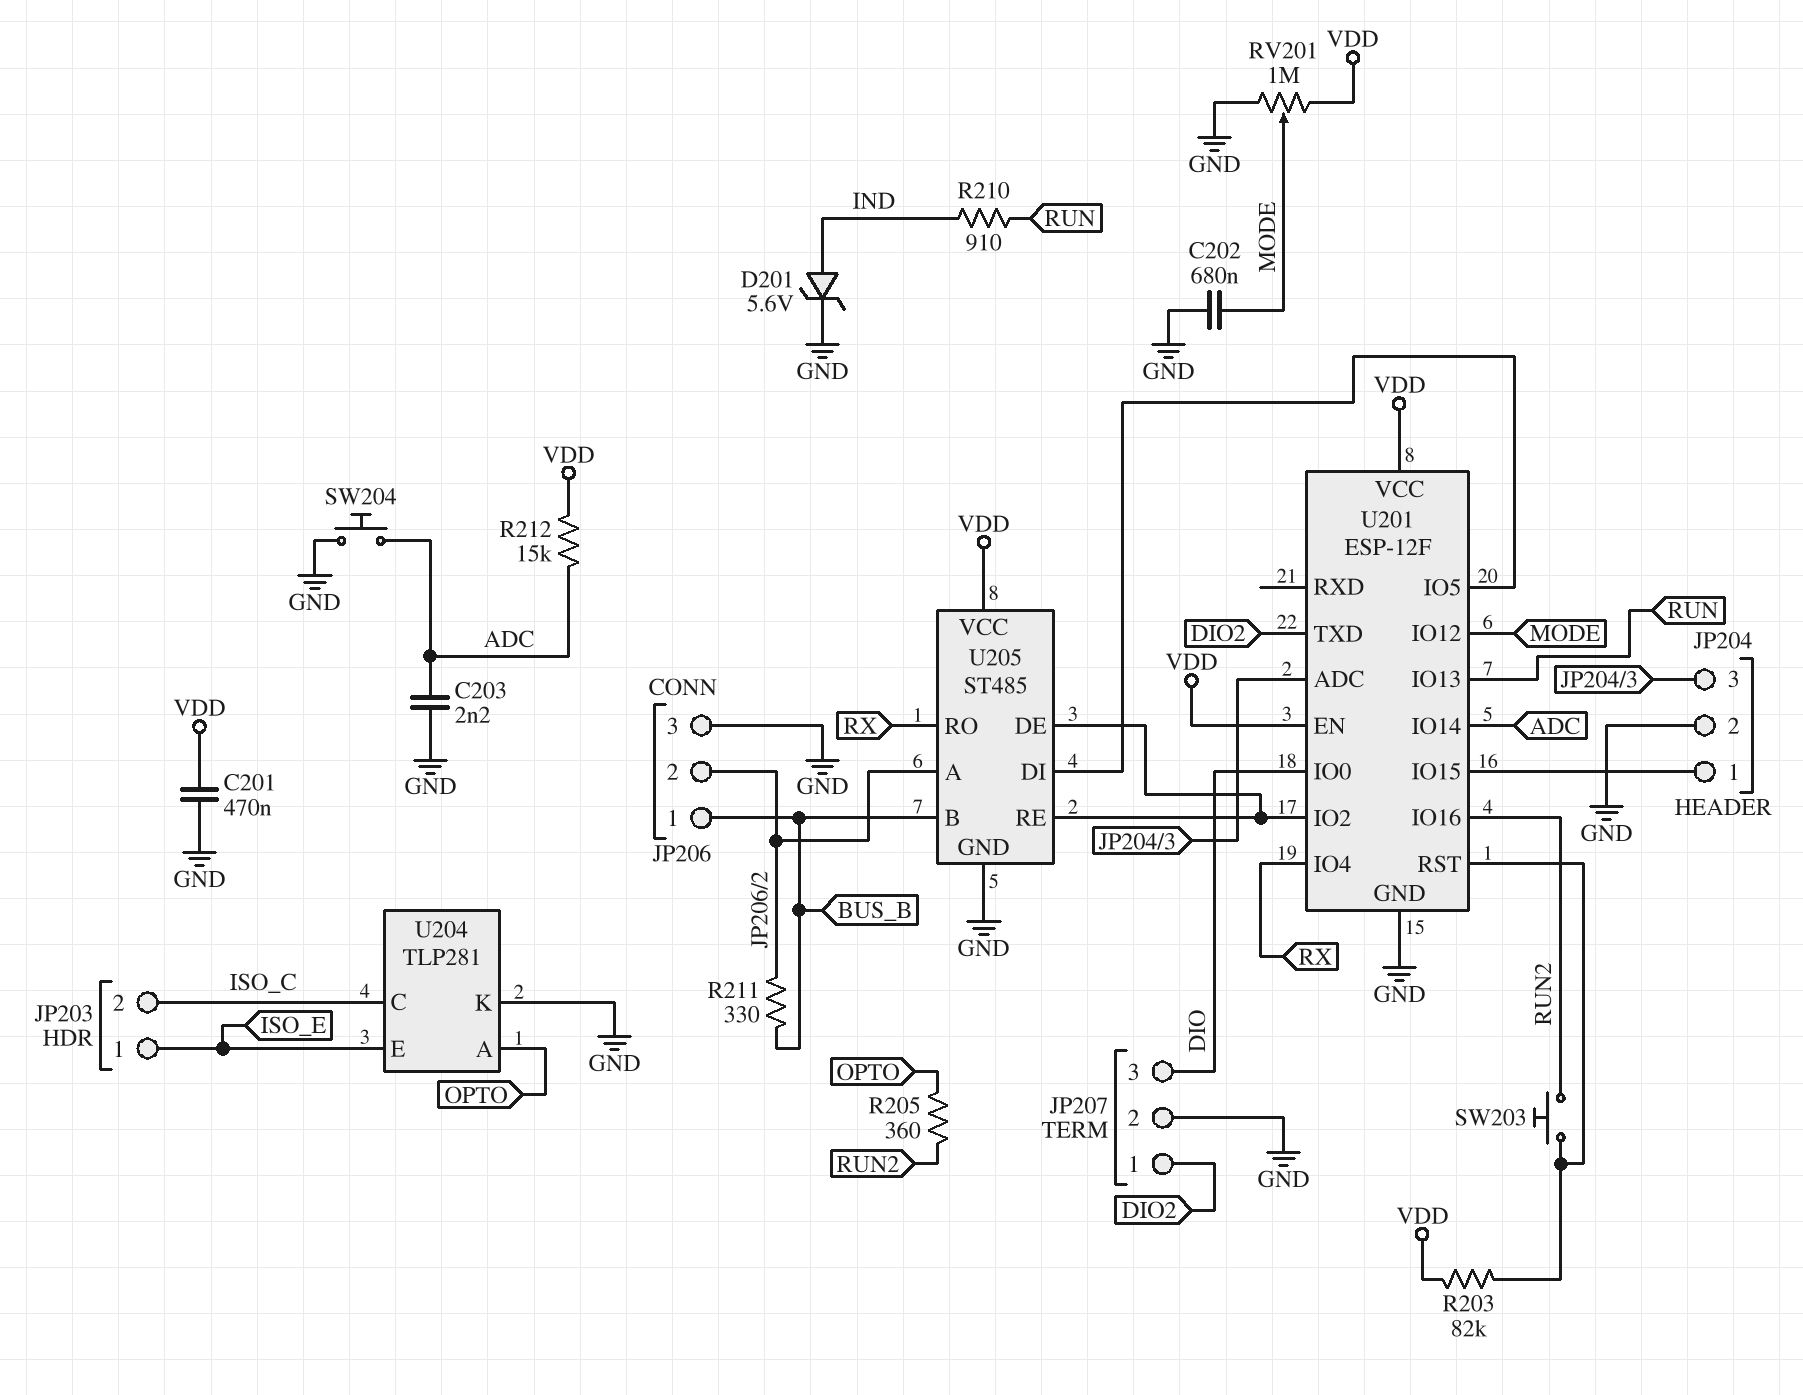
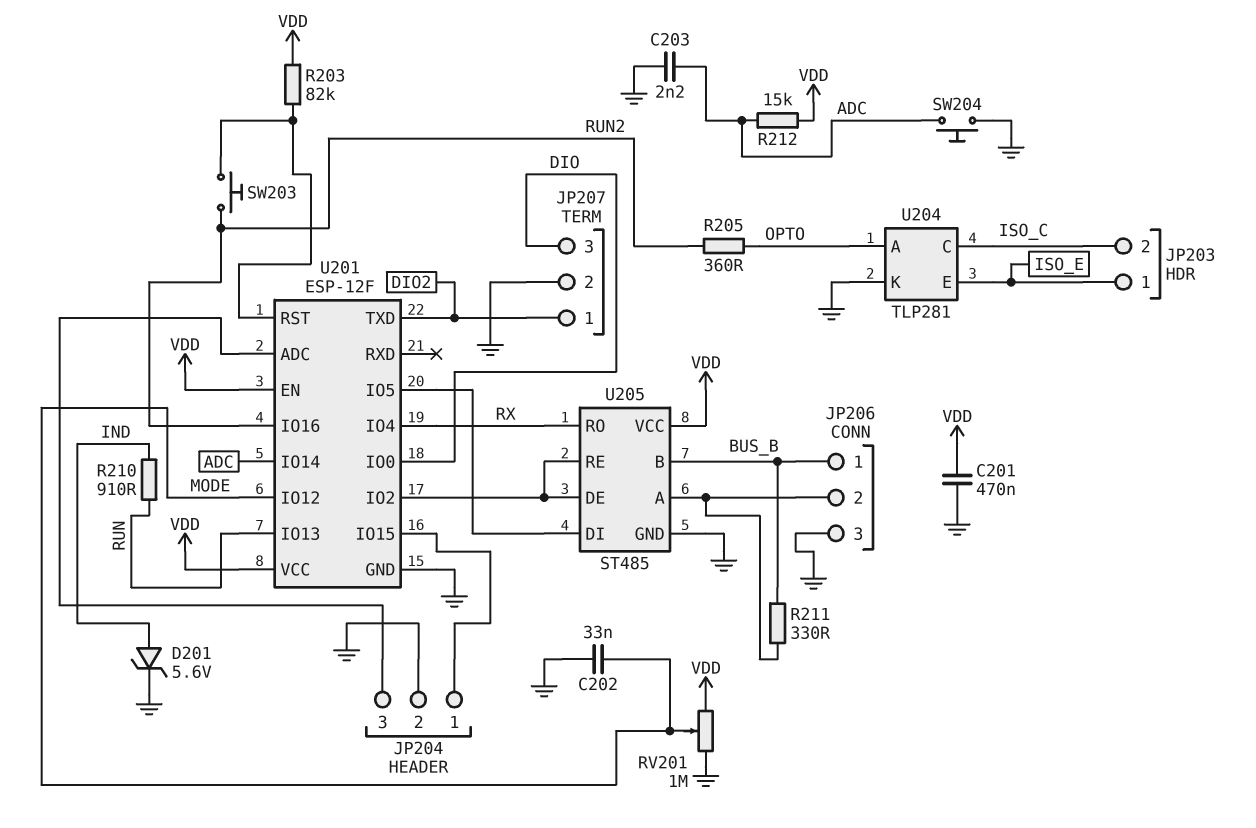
C202: 680nF (GND, MODE) -> 33nF (GND, MODE)

